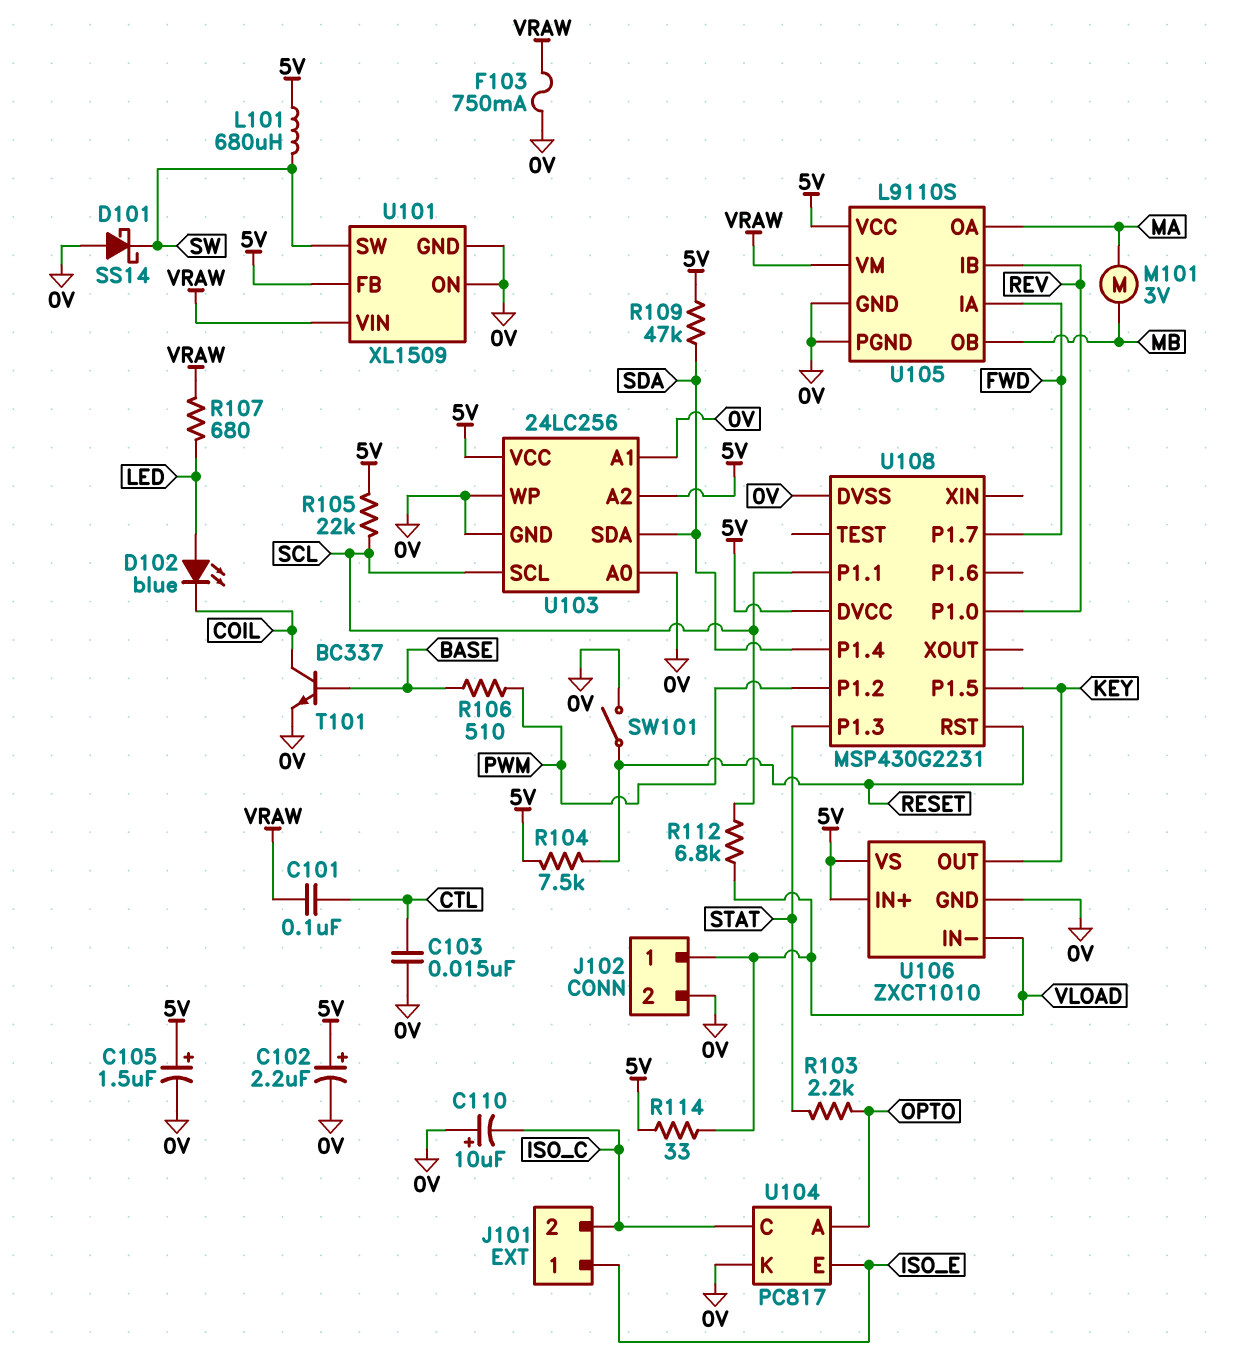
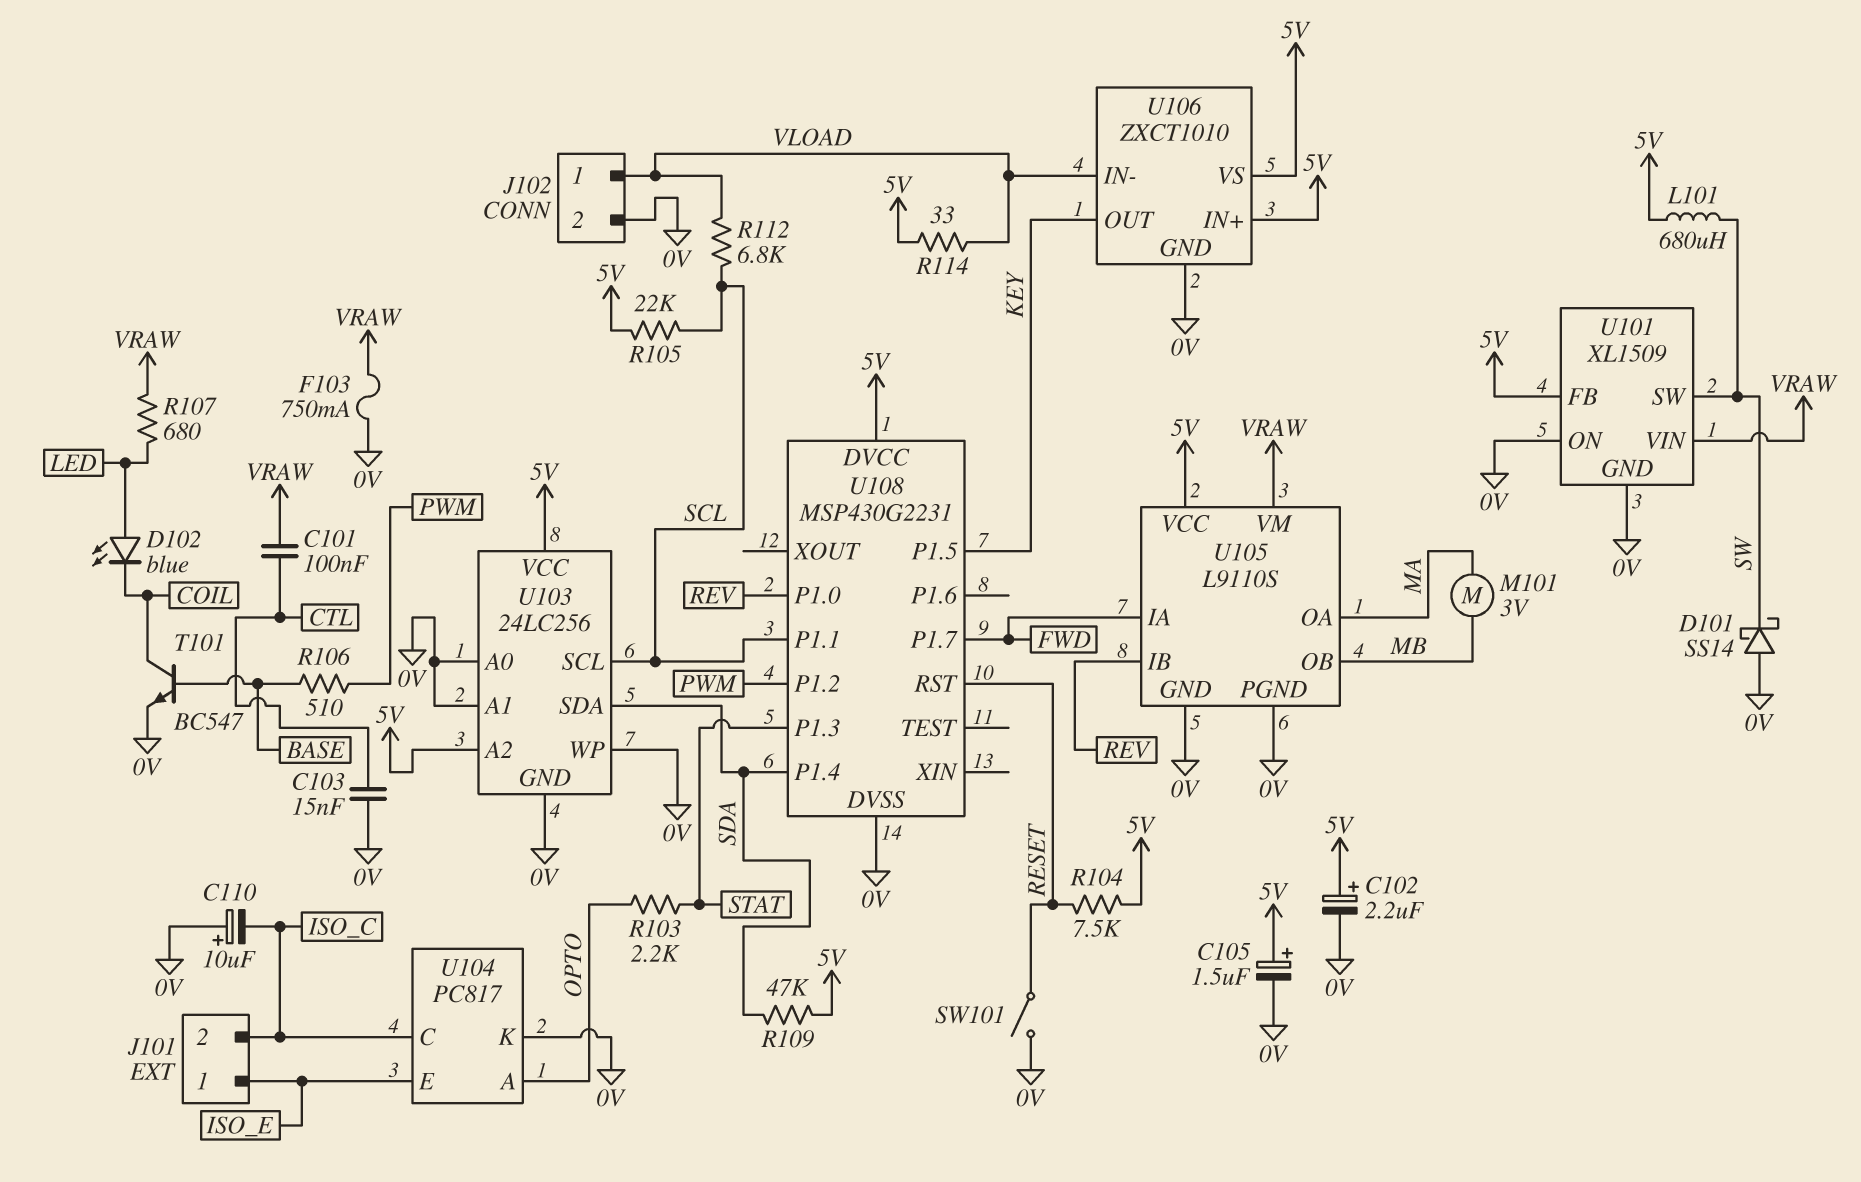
T101: NPN BC337 (B BASE, C COIL, E 0V) -> NPN BC547 (B BASE, C COIL, E 0V)

